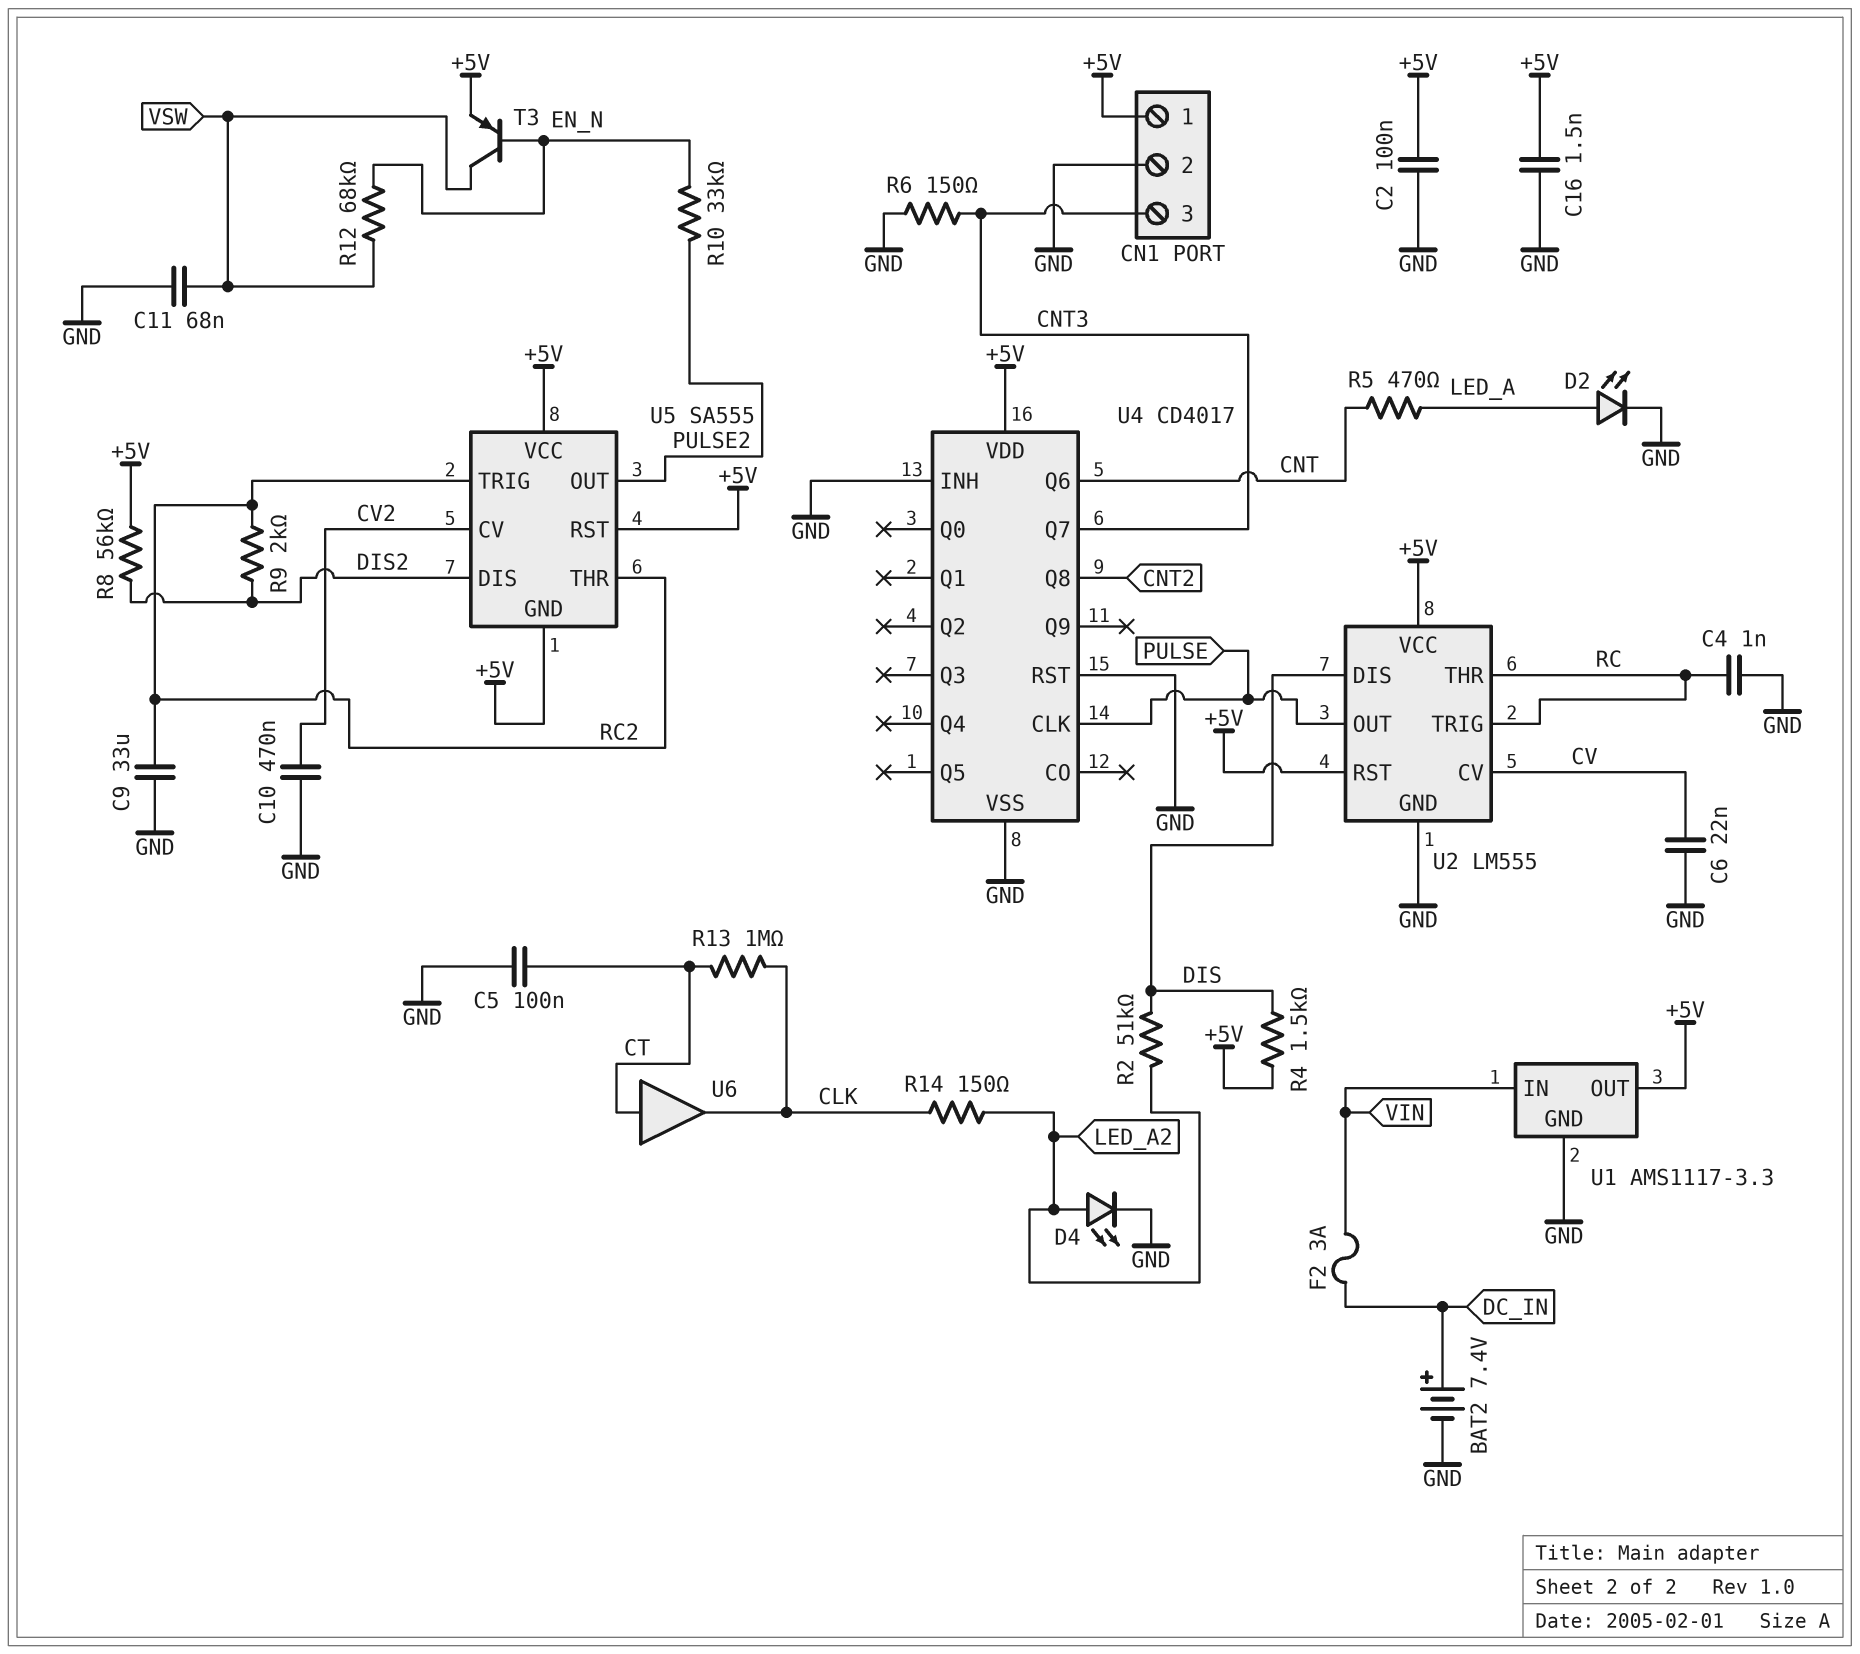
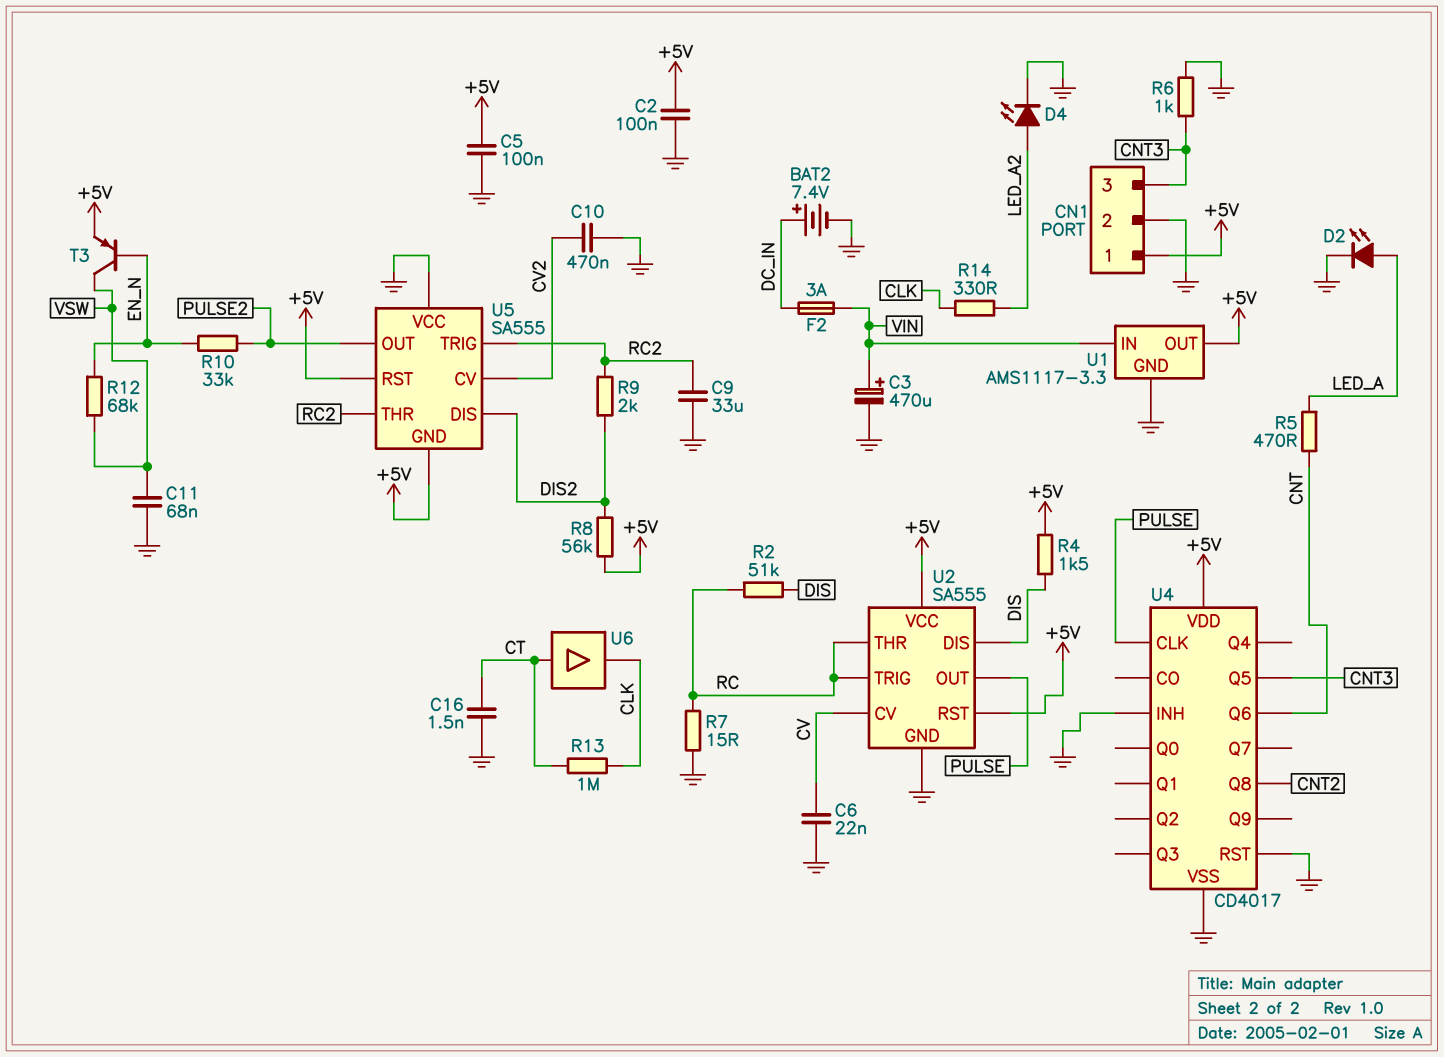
C3: none -> 470uF (plus VIN, minus GND)
C4: 1nF (GND, RC) -> none
C5: 100nF (CT, GND) -> 100nF (+5V, GND)
C16: 1.5nF (+5V, GND) -> 1.5nF (CT, GND)
R2: 51k (DIS, LED_A2) -> 51k (DIS, RC)
R6: 150 (CNT3, GND) -> 1k (CNT3, GND)
R7: none -> 15 (GND, RC)
R14: 150 (CLK, LED_A2) -> 330 (CLK, LED_A2)
U2: LM555 -> SA555
U4 pin Q5: none -> CNT3
U4 pin Q7: CNT3 -> none
U5 pin VCC: +5V -> GND

